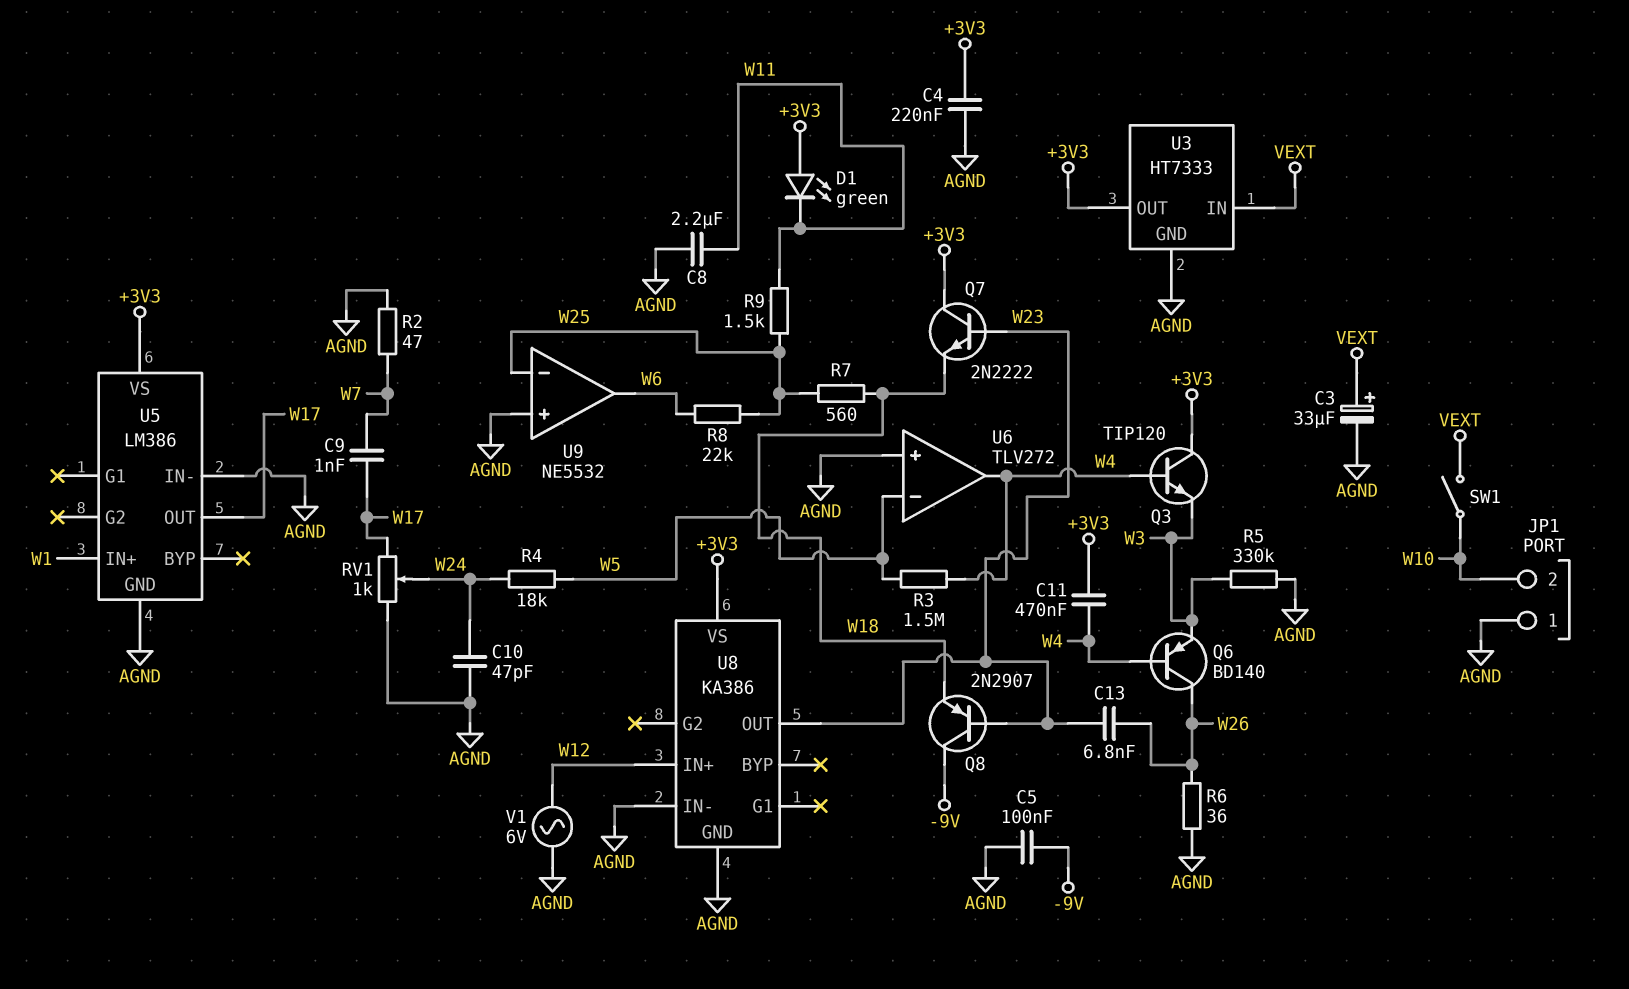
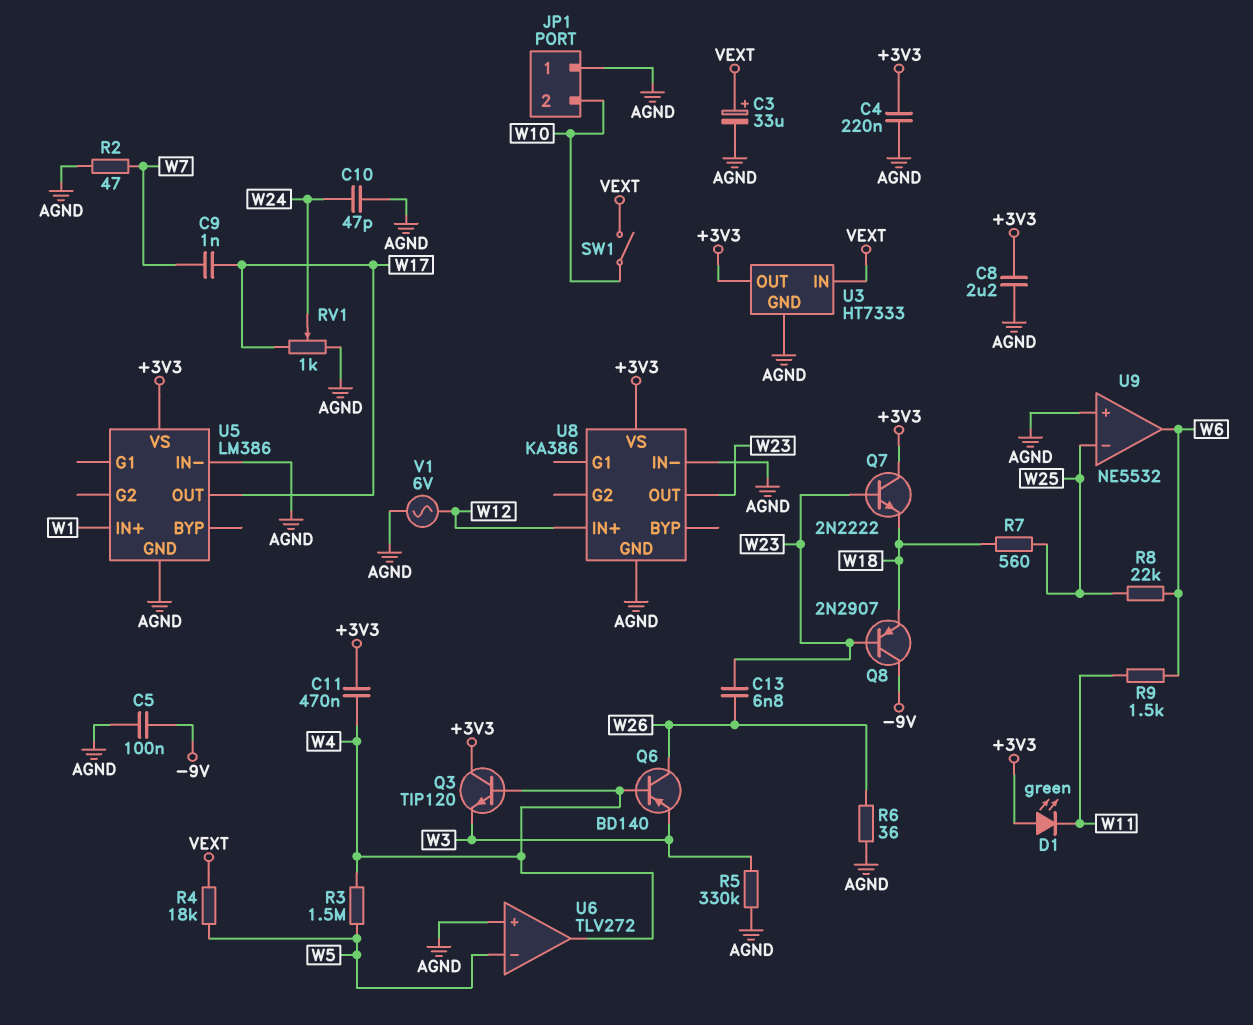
C8: 2.2uF (AGND, W11) -> 2.2uF (+3V3, AGND)
R4: 18k (W5, W24) -> 18k (VEXT, W5)
R9: 1.5k (W11, W25) -> 1.5k (W6, W11)

